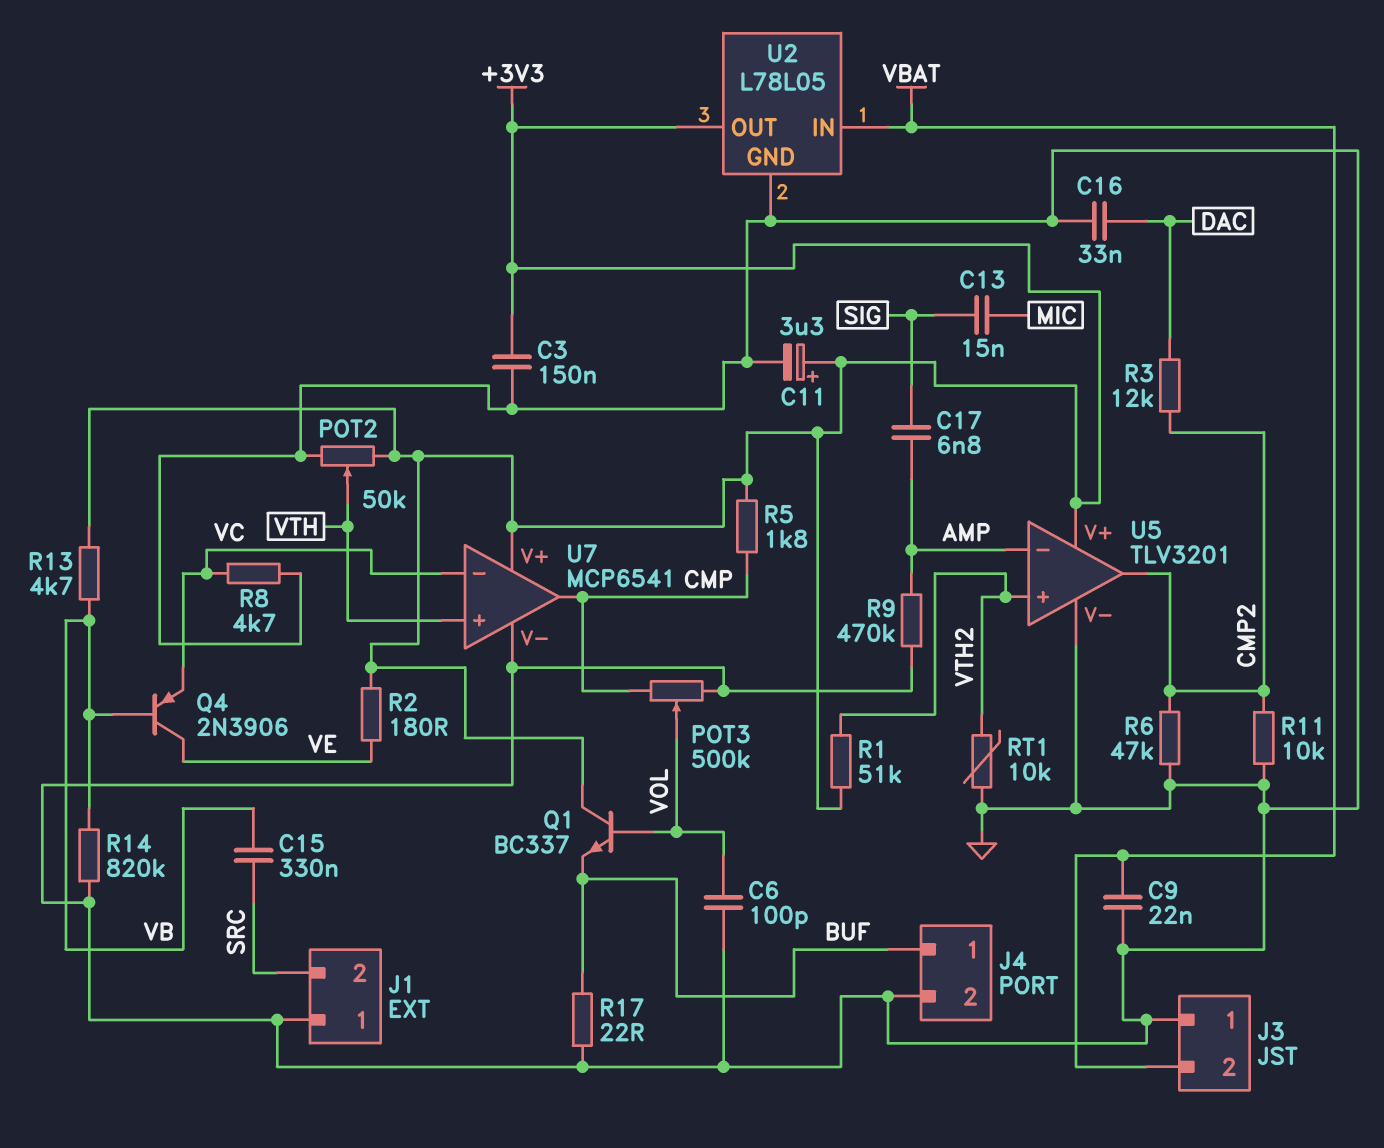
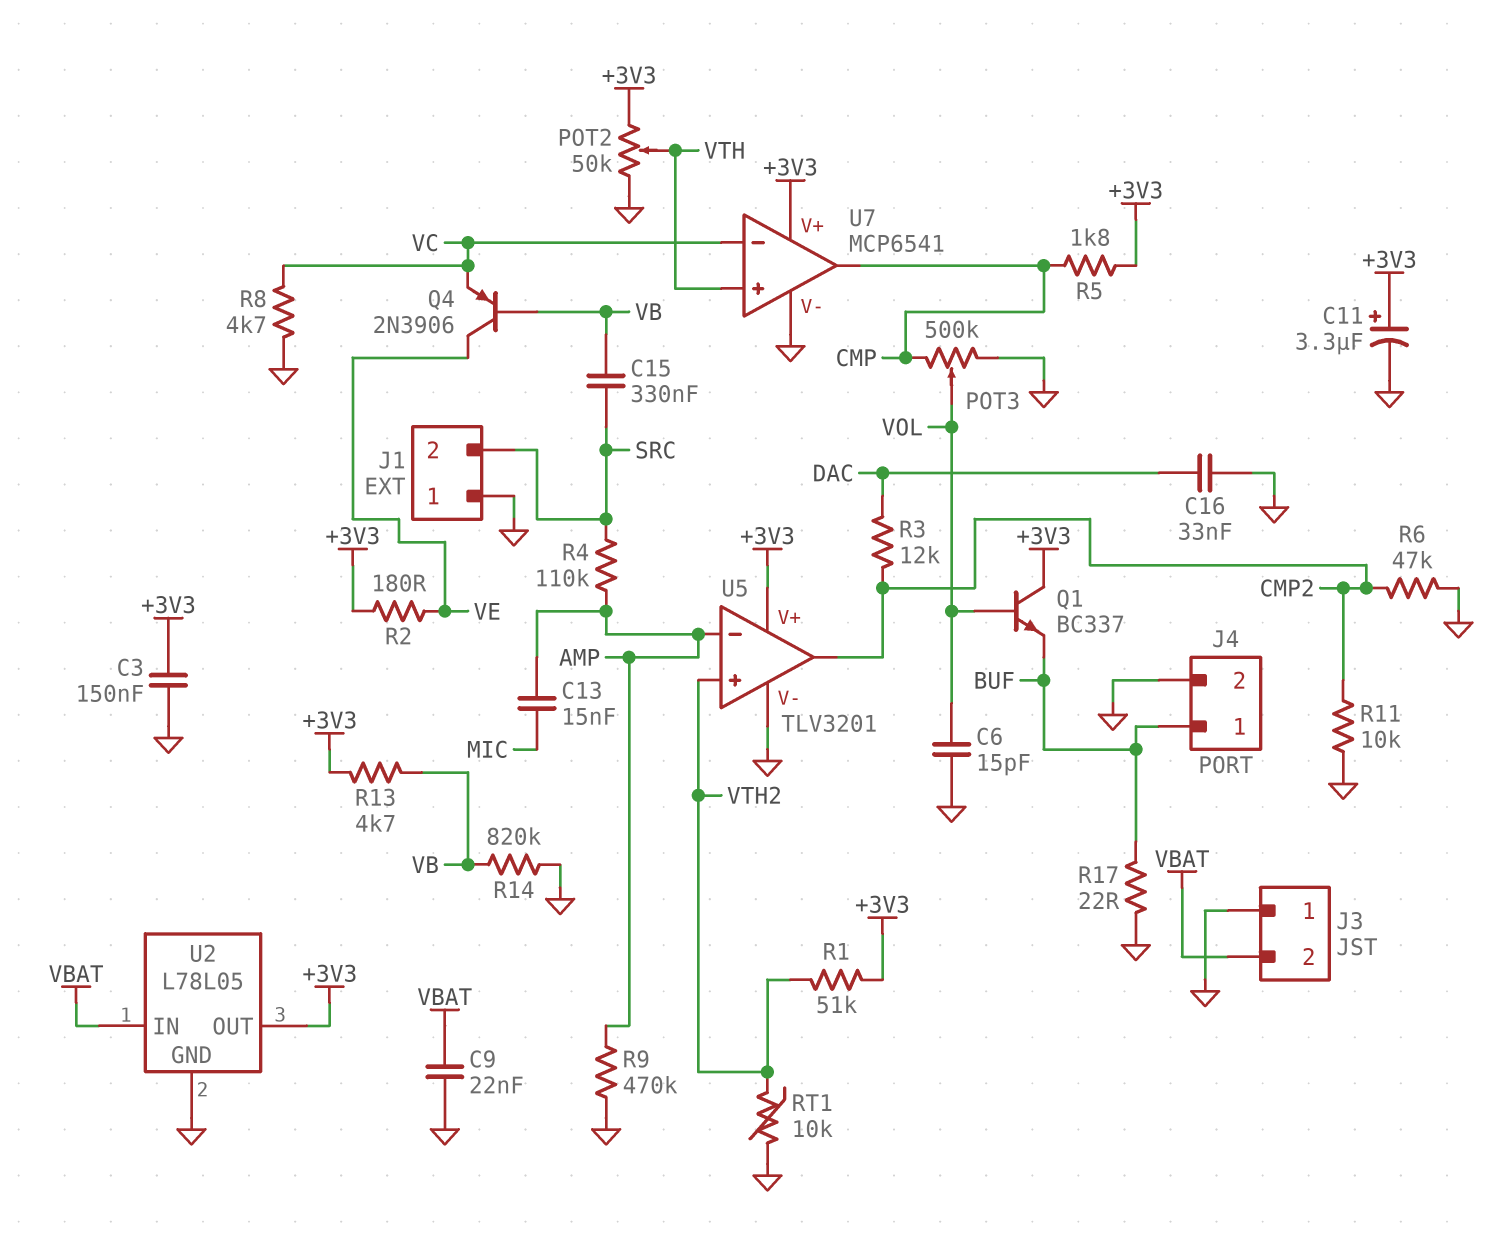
C6: 100pF (GND, VOL) -> 15pF (GND, VOL)
C13: 15nF (MIC, SIG) -> 15nF (AMP, MIC)
C17: 6.8nF (AMP, SIG) -> none
R4: none -> 110k (AMP, SRC)

